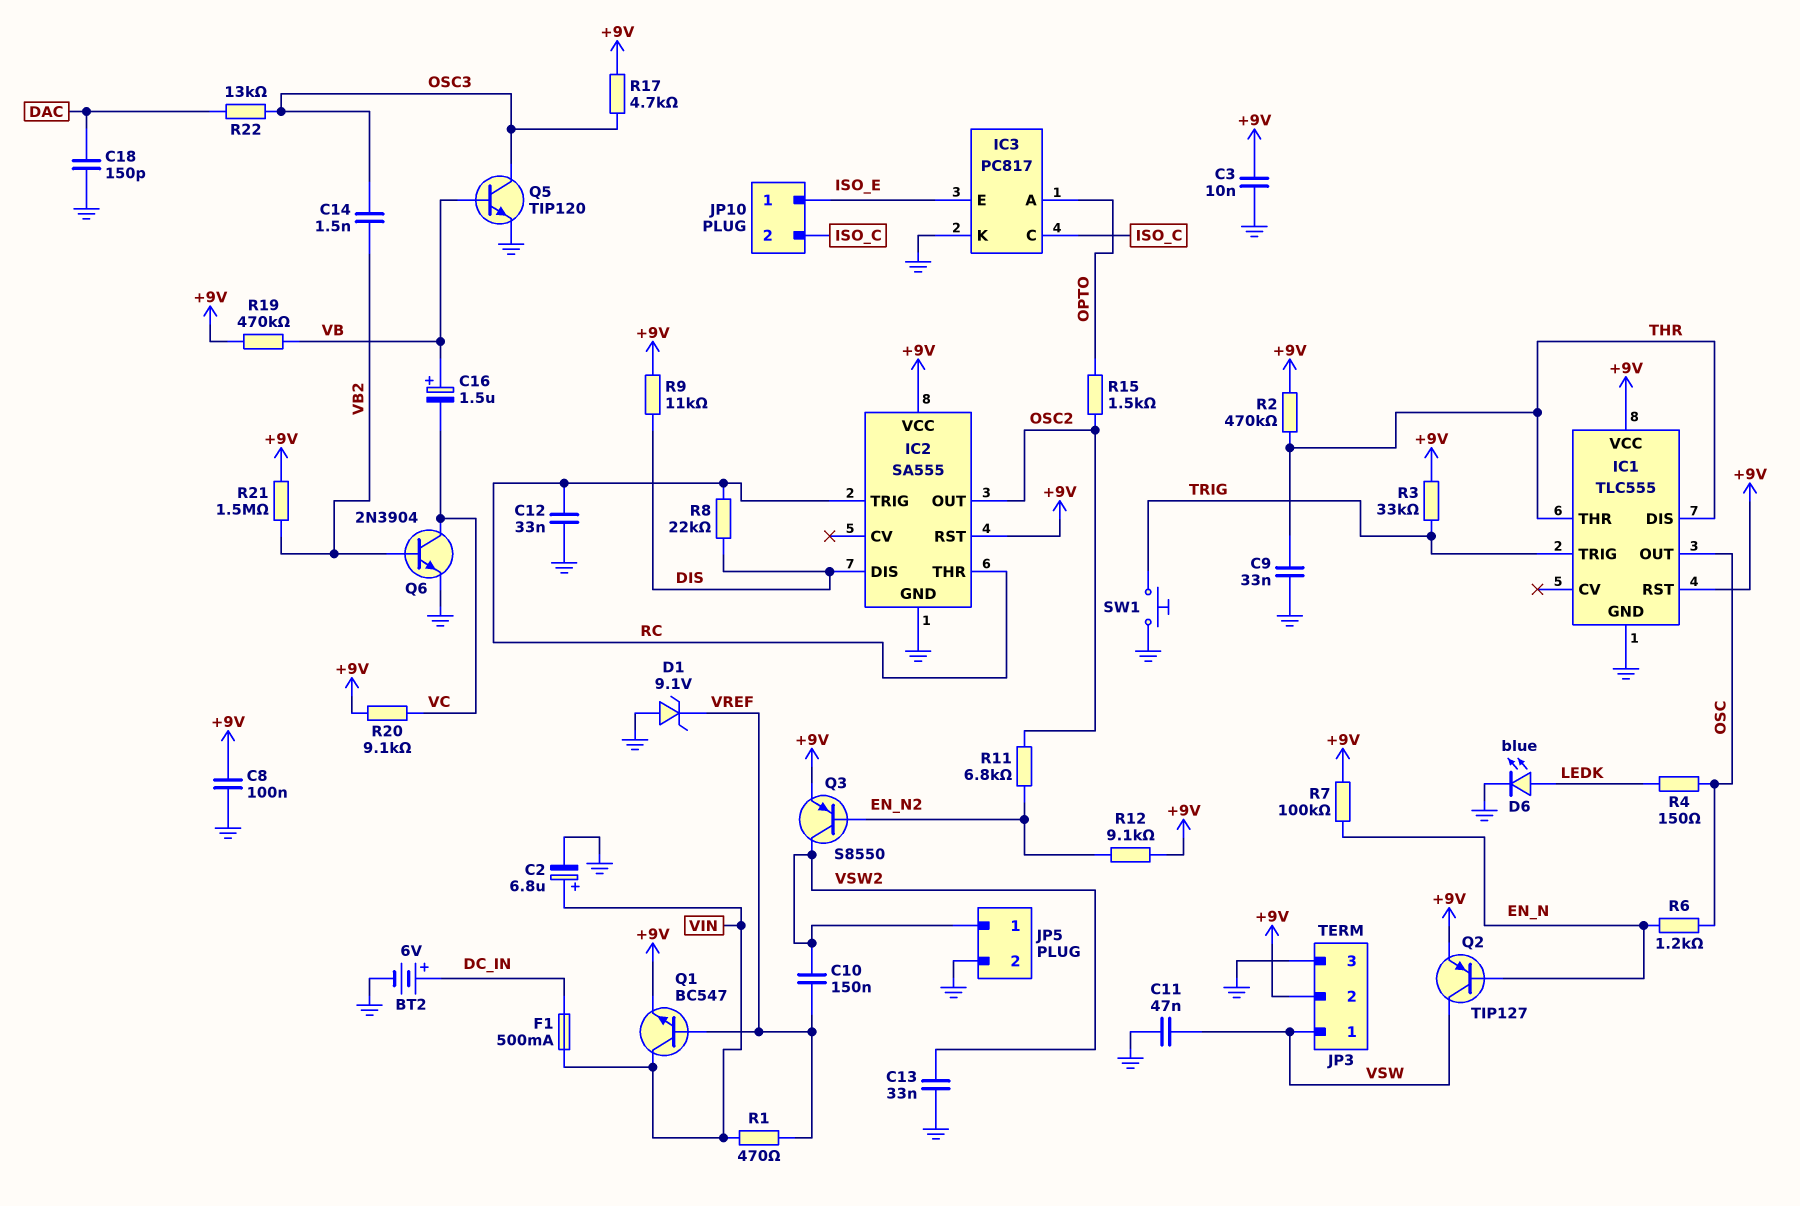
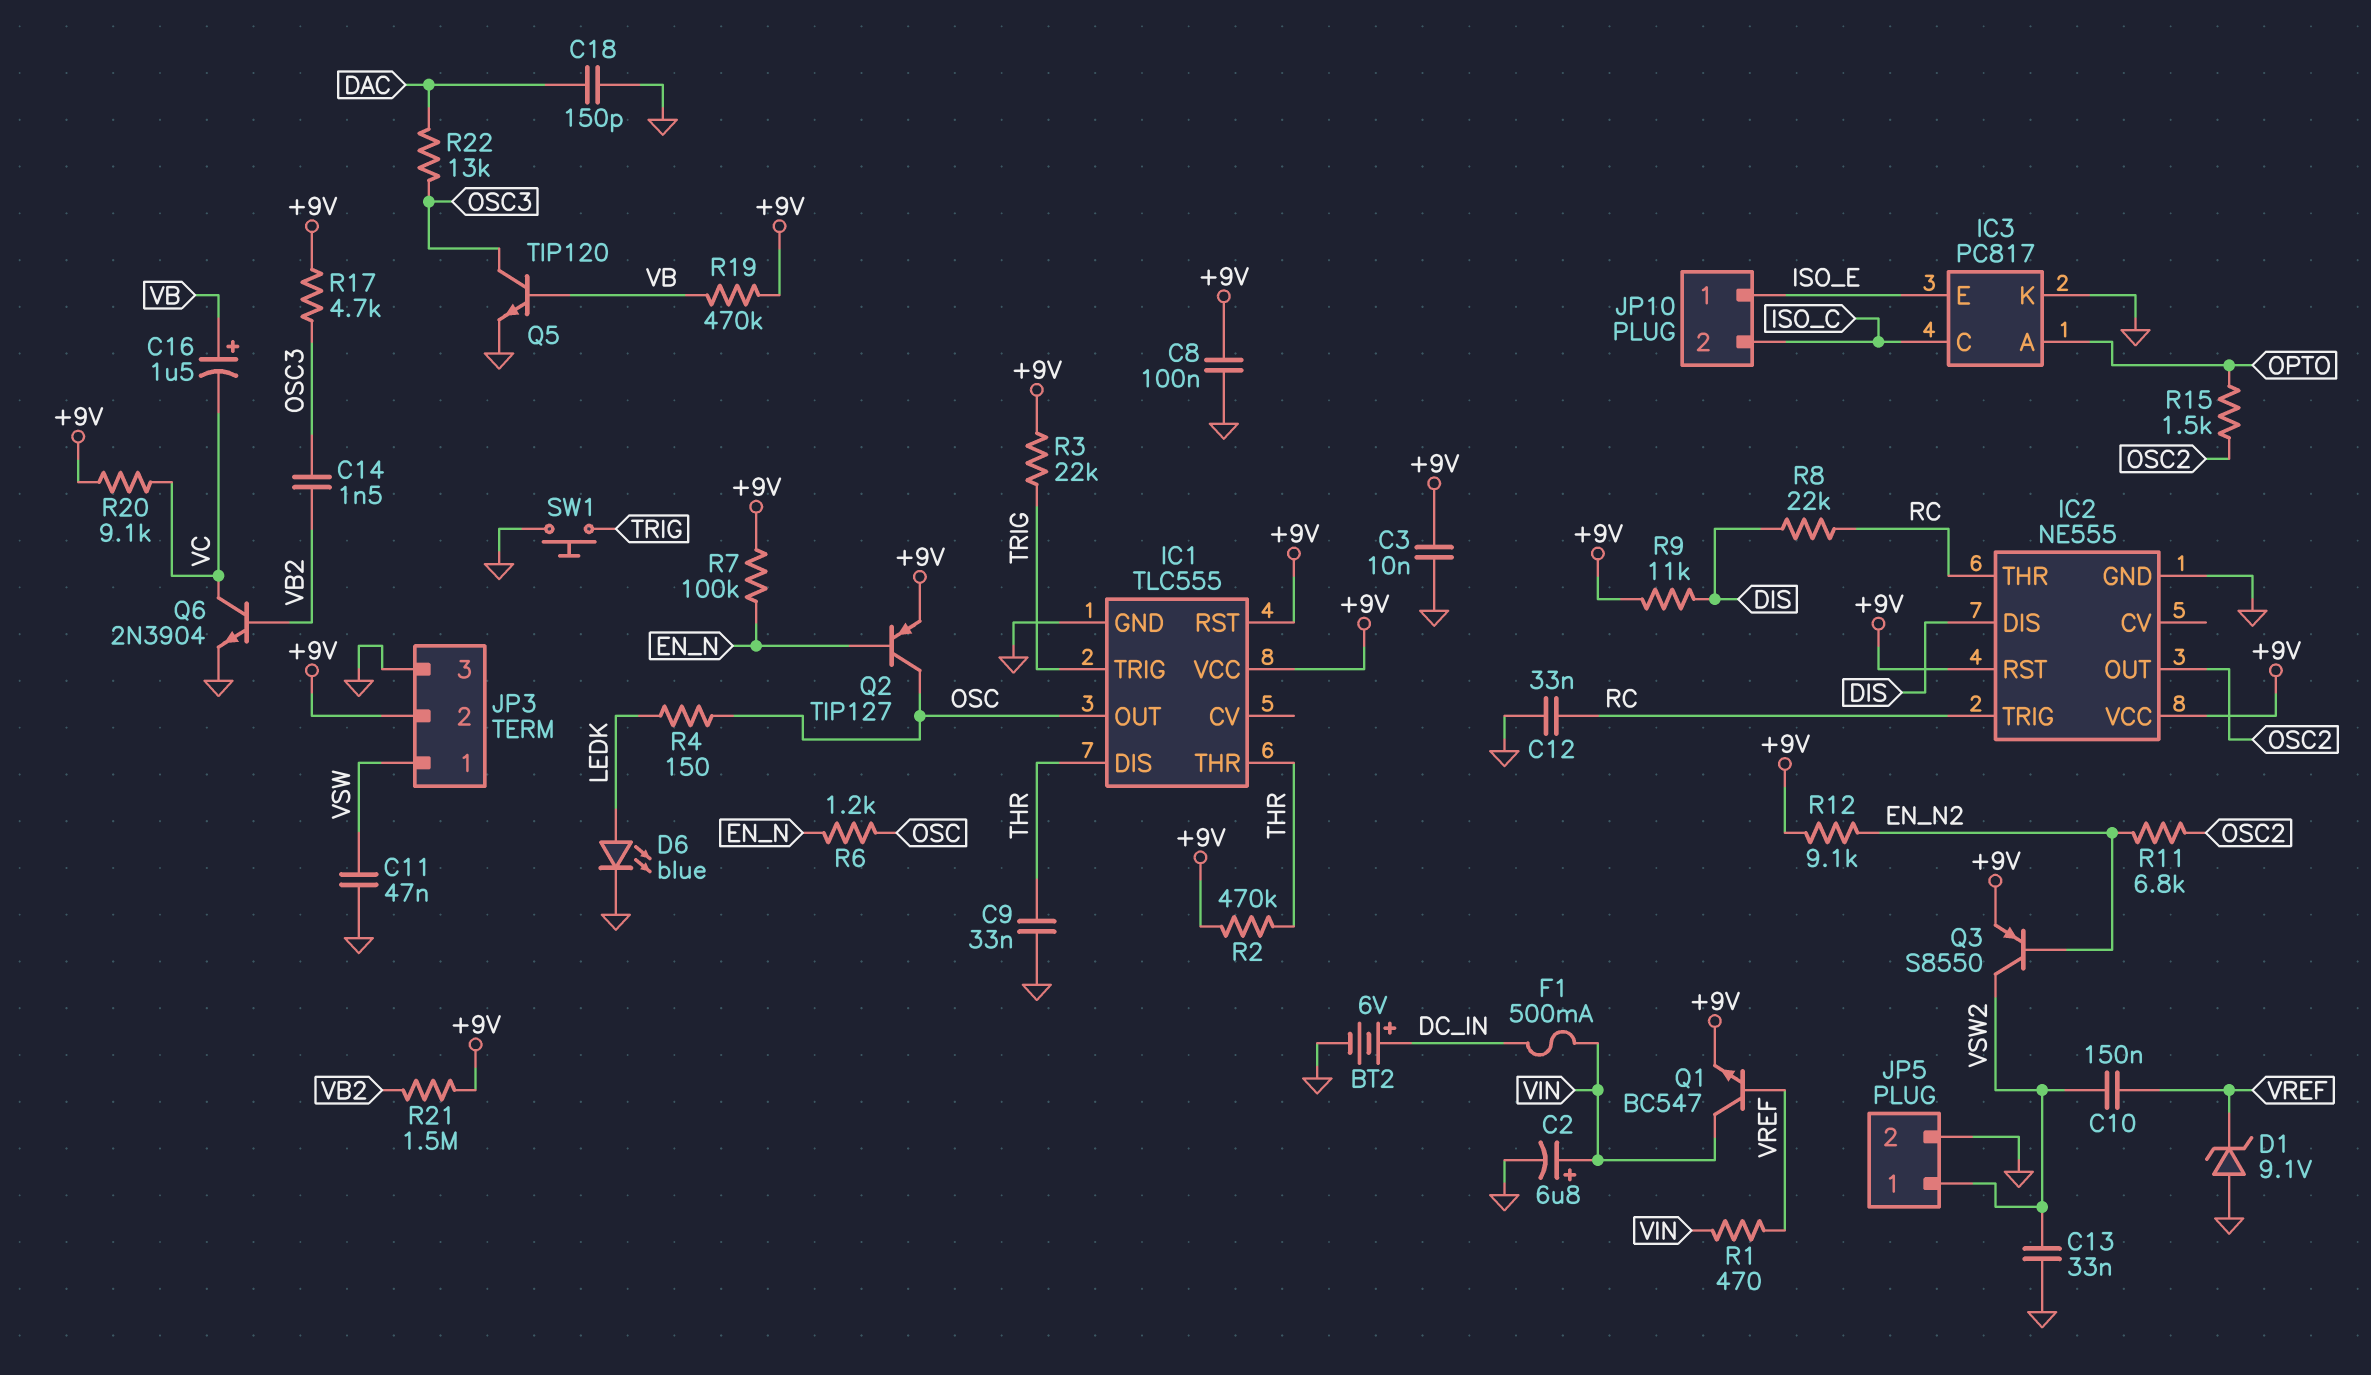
IC2: SA555 -> NE555
Q2: PNP TIP127 (B EN_N, C VSW, E +9V) -> PNP TIP127 (B EN_N, C OSC, E +9V)
R3: 33k (+9V, TRIG) -> 22k (+9V, TRIG)

